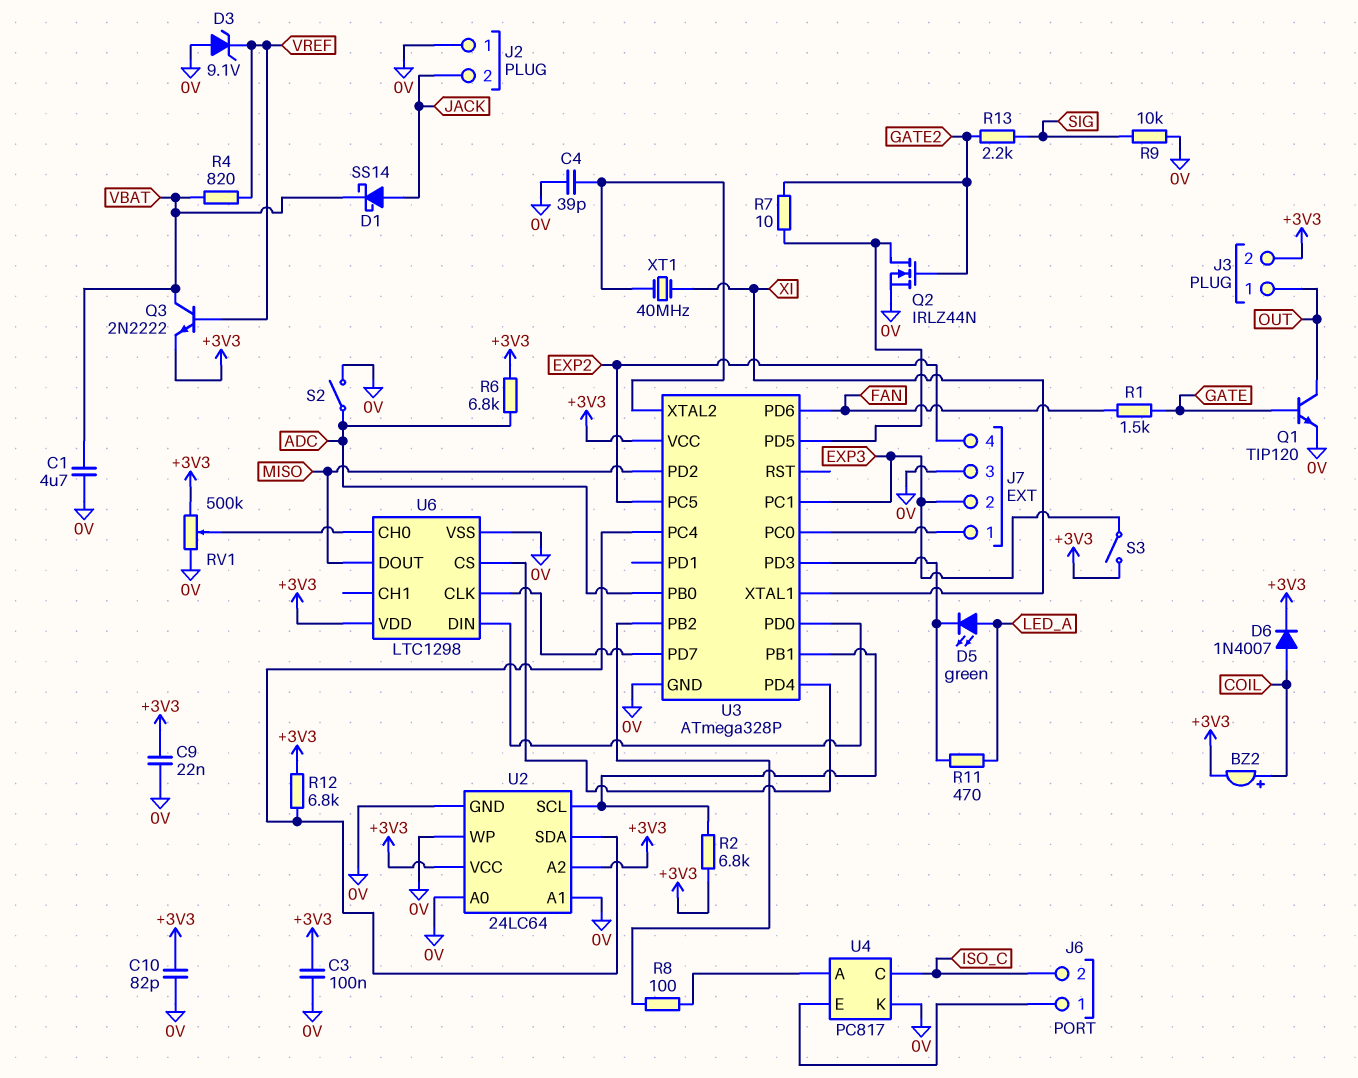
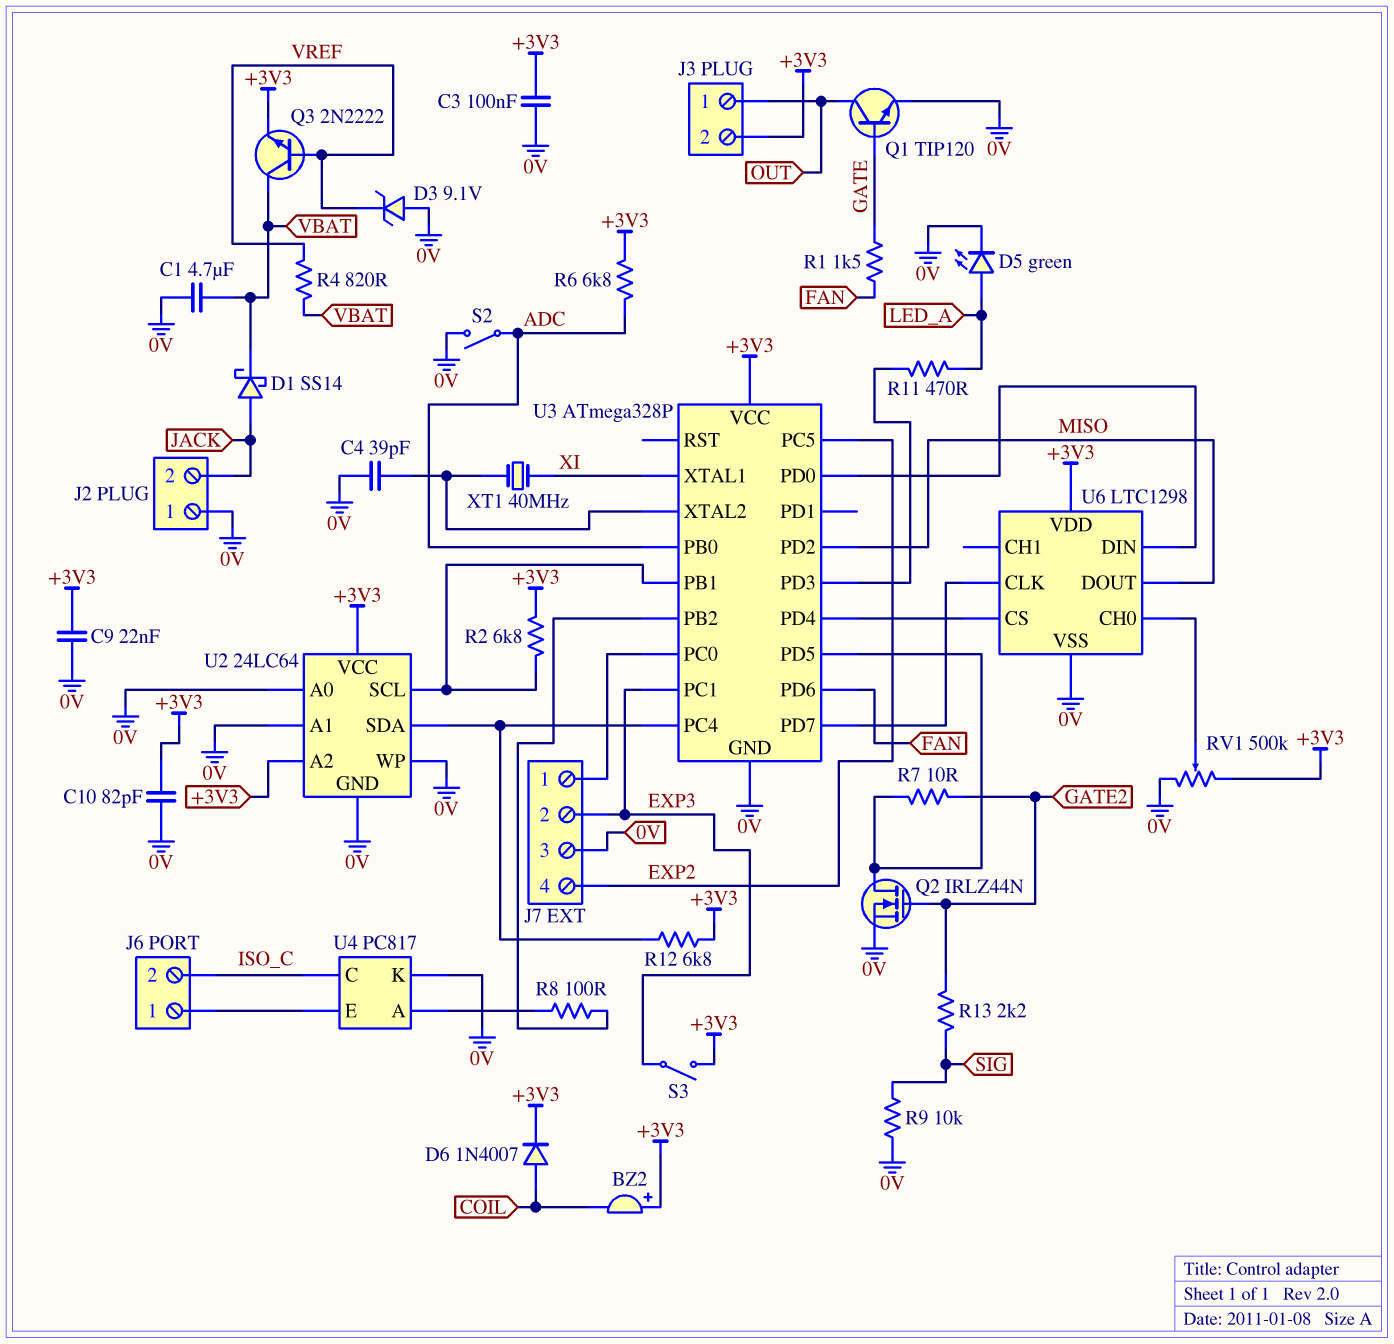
BZ2: buzzer (plus COIL, minus +3V3) -> buzzer (plus +3V3, minus COIL)
D5: LED green (A LED_A, K U3/PD3) -> LED green (A LED_A, K 0V)

